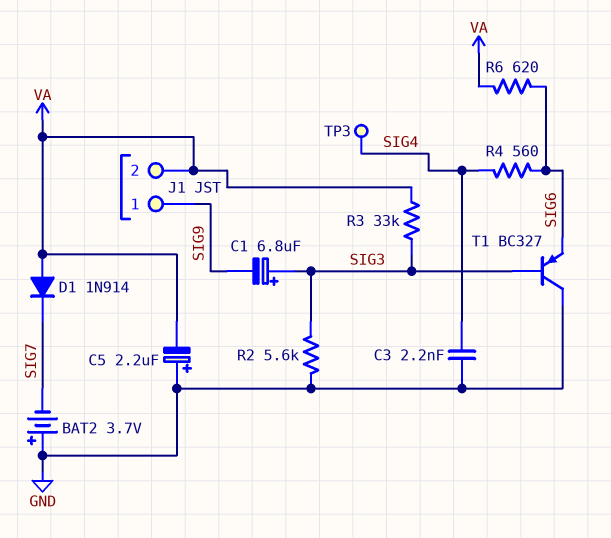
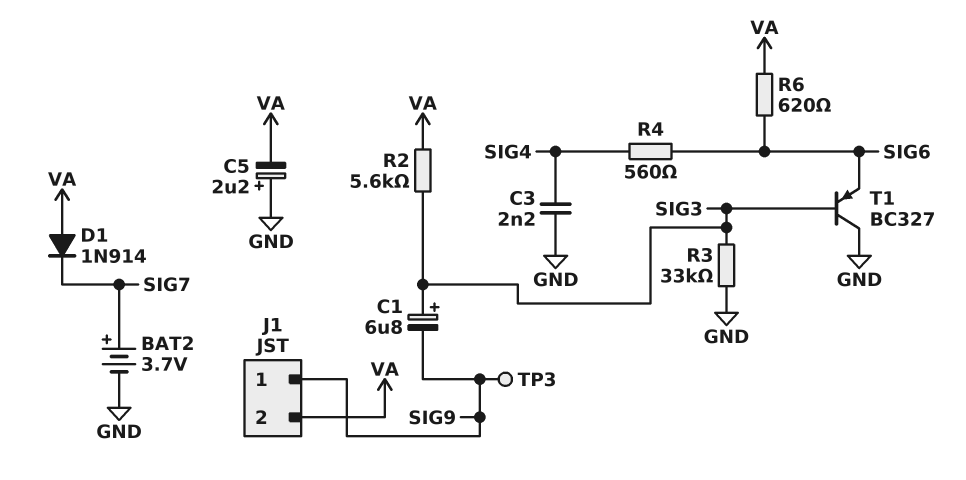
BAT2: 3.7V (plus GND, minus SIG7) -> 3.7V (plus SIG7, minus GND)
R2: 5.6k (GND, SIG3) -> 5.6k (SIG3, VA)
R3: 33k (SIG3, VA) -> 33k (GND, SIG3)
TP3: test point (SIG4) -> test point (SIG9)

